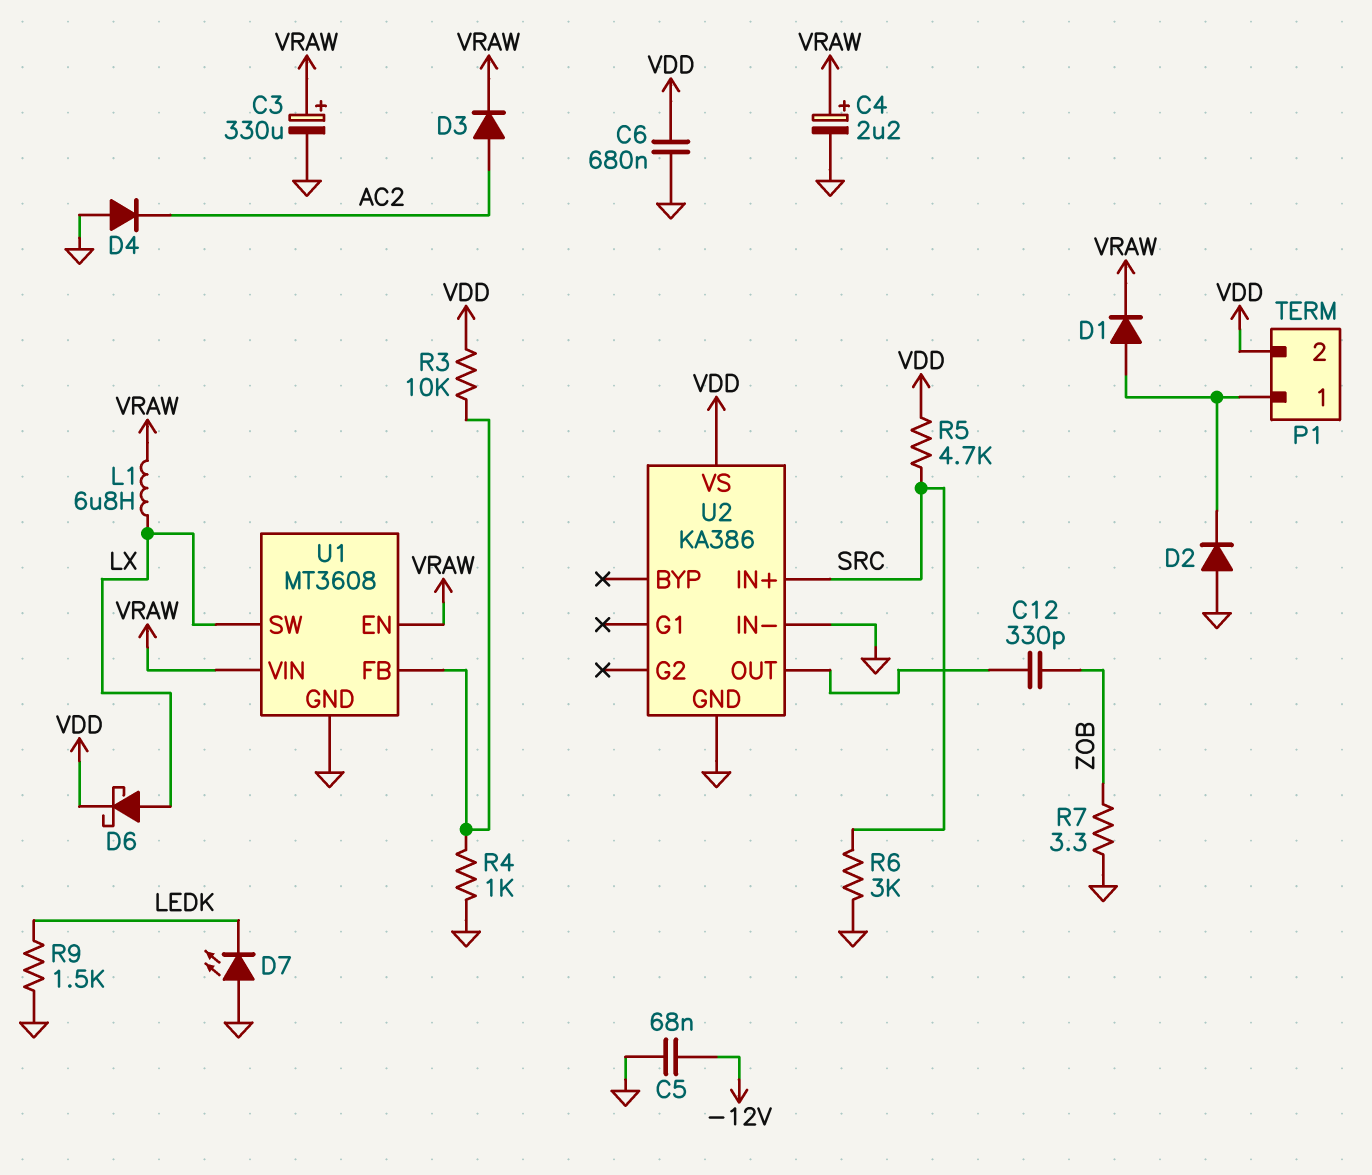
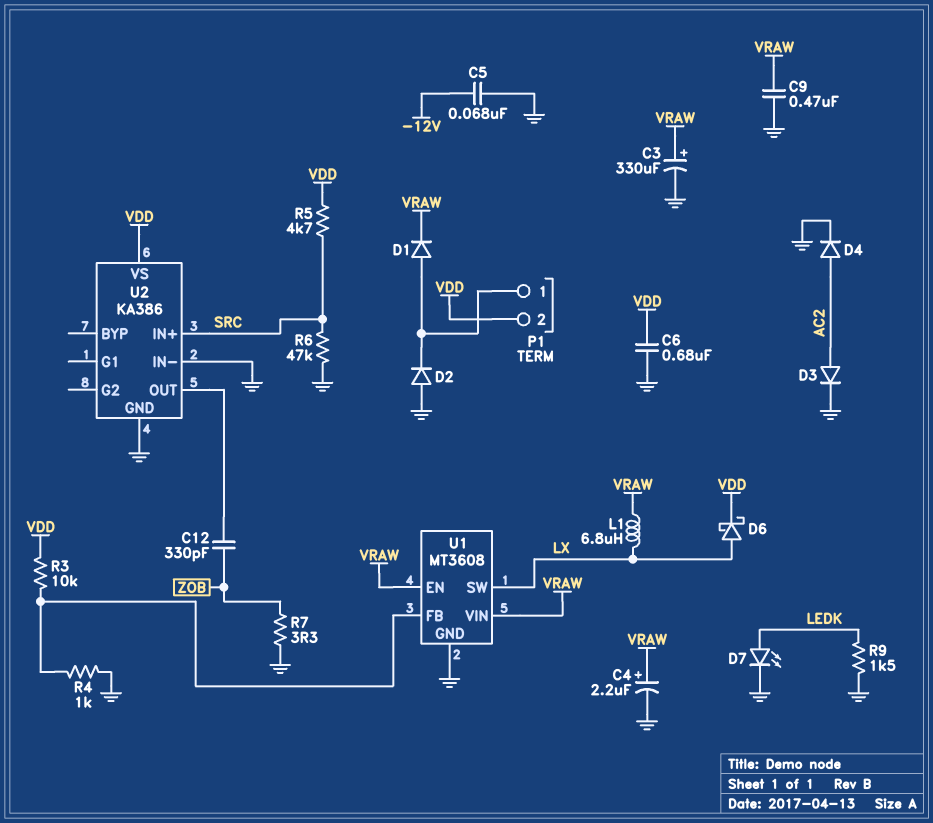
C9: none -> 470nF (GND, VRAW)
D3: diode (A AC2, K VRAW) -> diode (A AC2, K GND)
D4: diode (A GND, K AC2) -> diode (A AC2, K GND)
D7: LED (A GND, K LEDK) -> LED (A LEDK, K GND)
R6: 3k (GND, SRC) -> 47k (GND, SRC)

